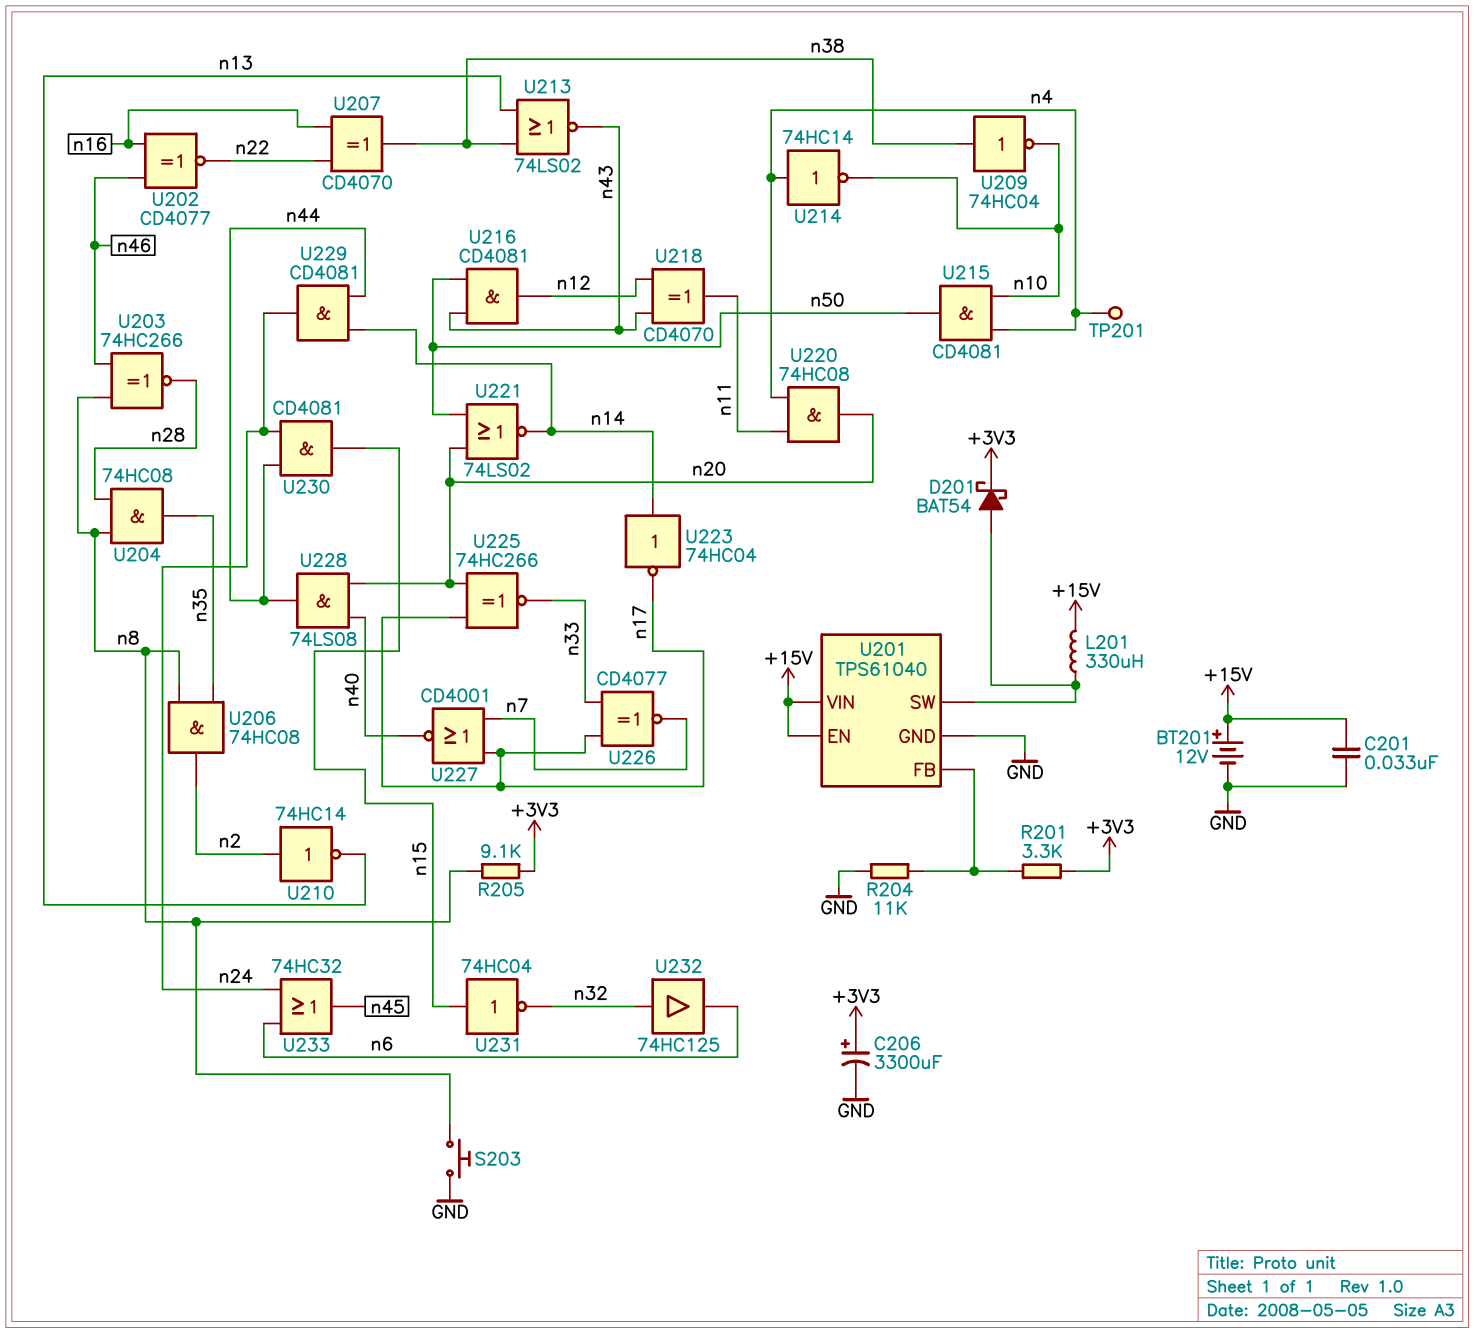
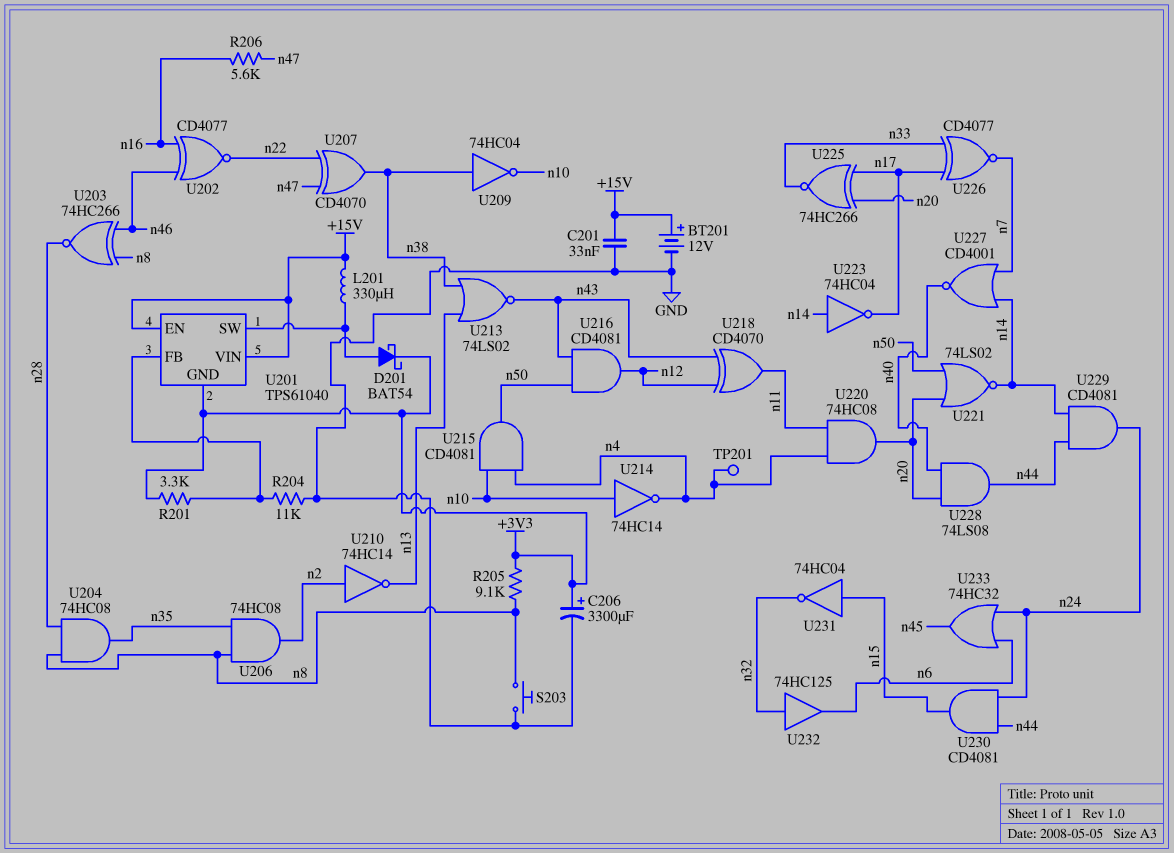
R206: none -> 5.6k (n16, n47)
U201 pin GND: GND -> +3V3
U207: XOR CD4070 (in n16, in n22, out n38) -> XOR CD4070 (in n22, in n47, out n38)
U214: NOT 74HC14 (in n4, out n10) -> NOT 74HC14 (in n10, out n4)
U227: NOR CD4001 (in n7, in n17, out n40) -> NOR CD4001 (in n7, in n14, out n40)

